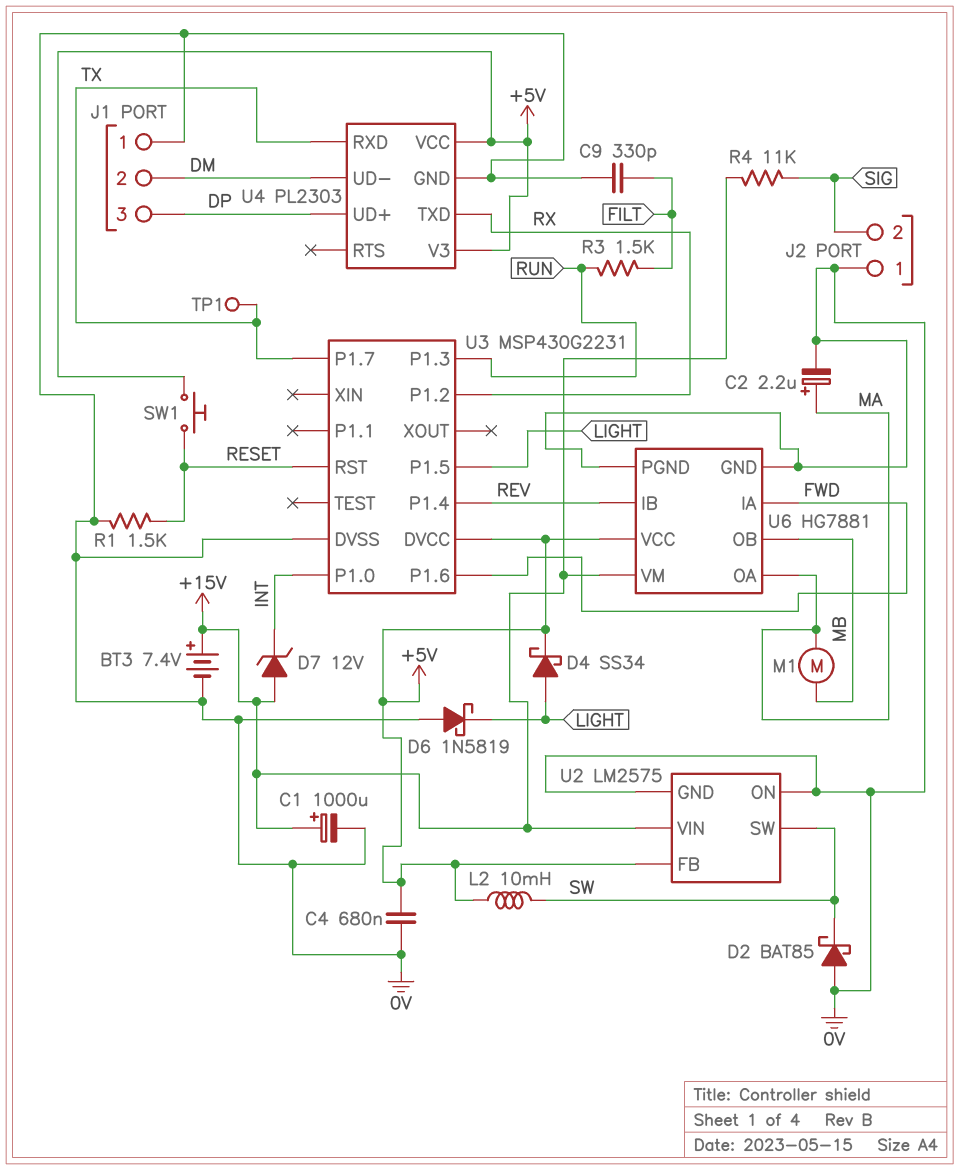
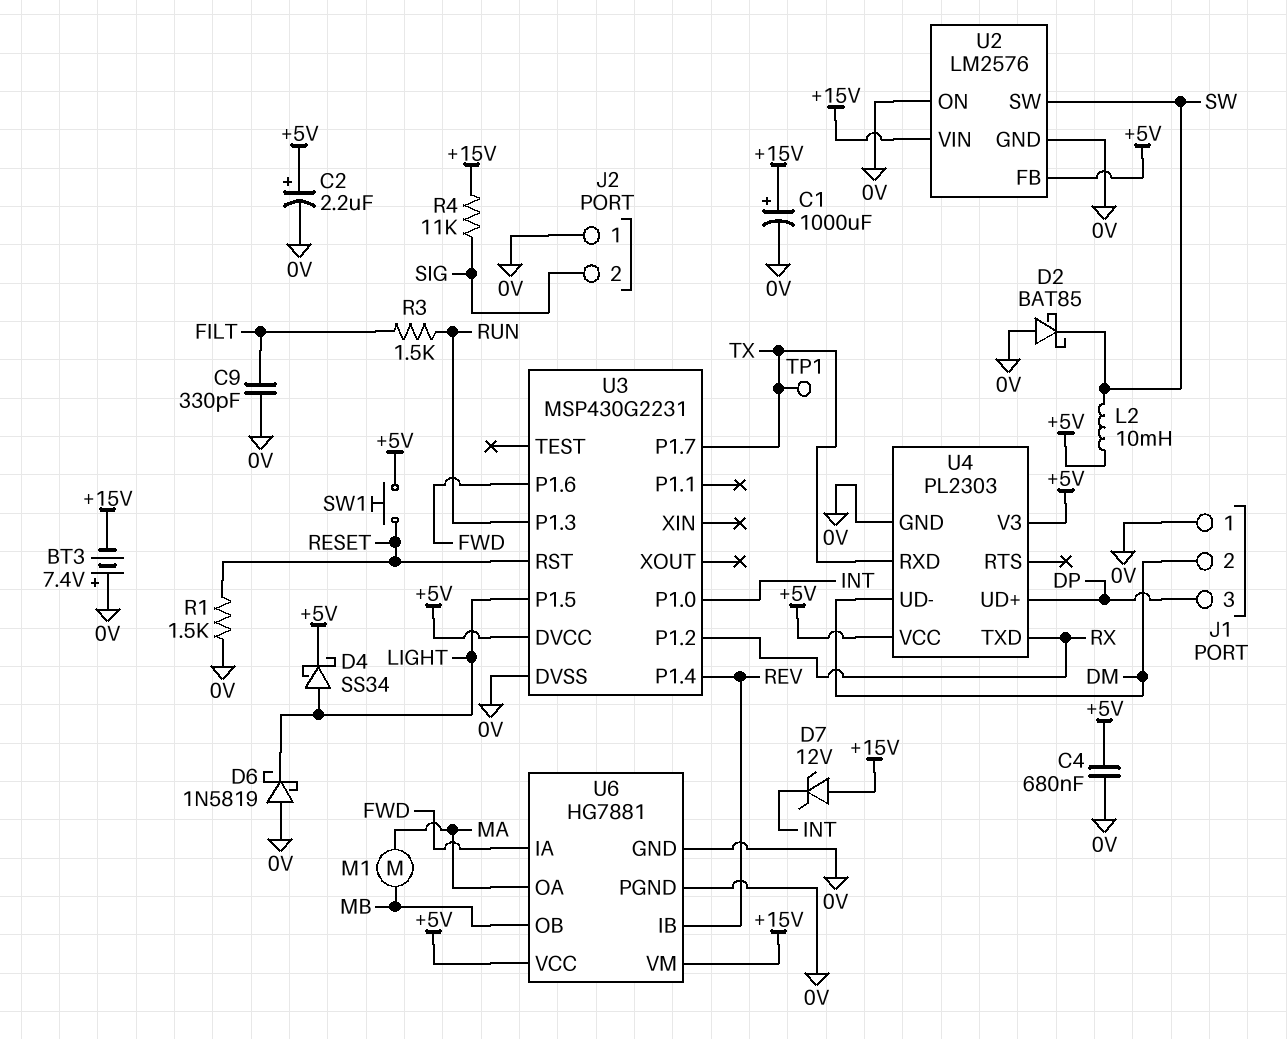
BT3: 7.4V (plus +15V, minus 0V) -> 7.4V (plus 0V, minus +15V)
C2: 2.2uF (plus MA, minus 0V) -> 2.2uF (plus +5V, minus 0V)
U2: LM2575 -> LM2576

